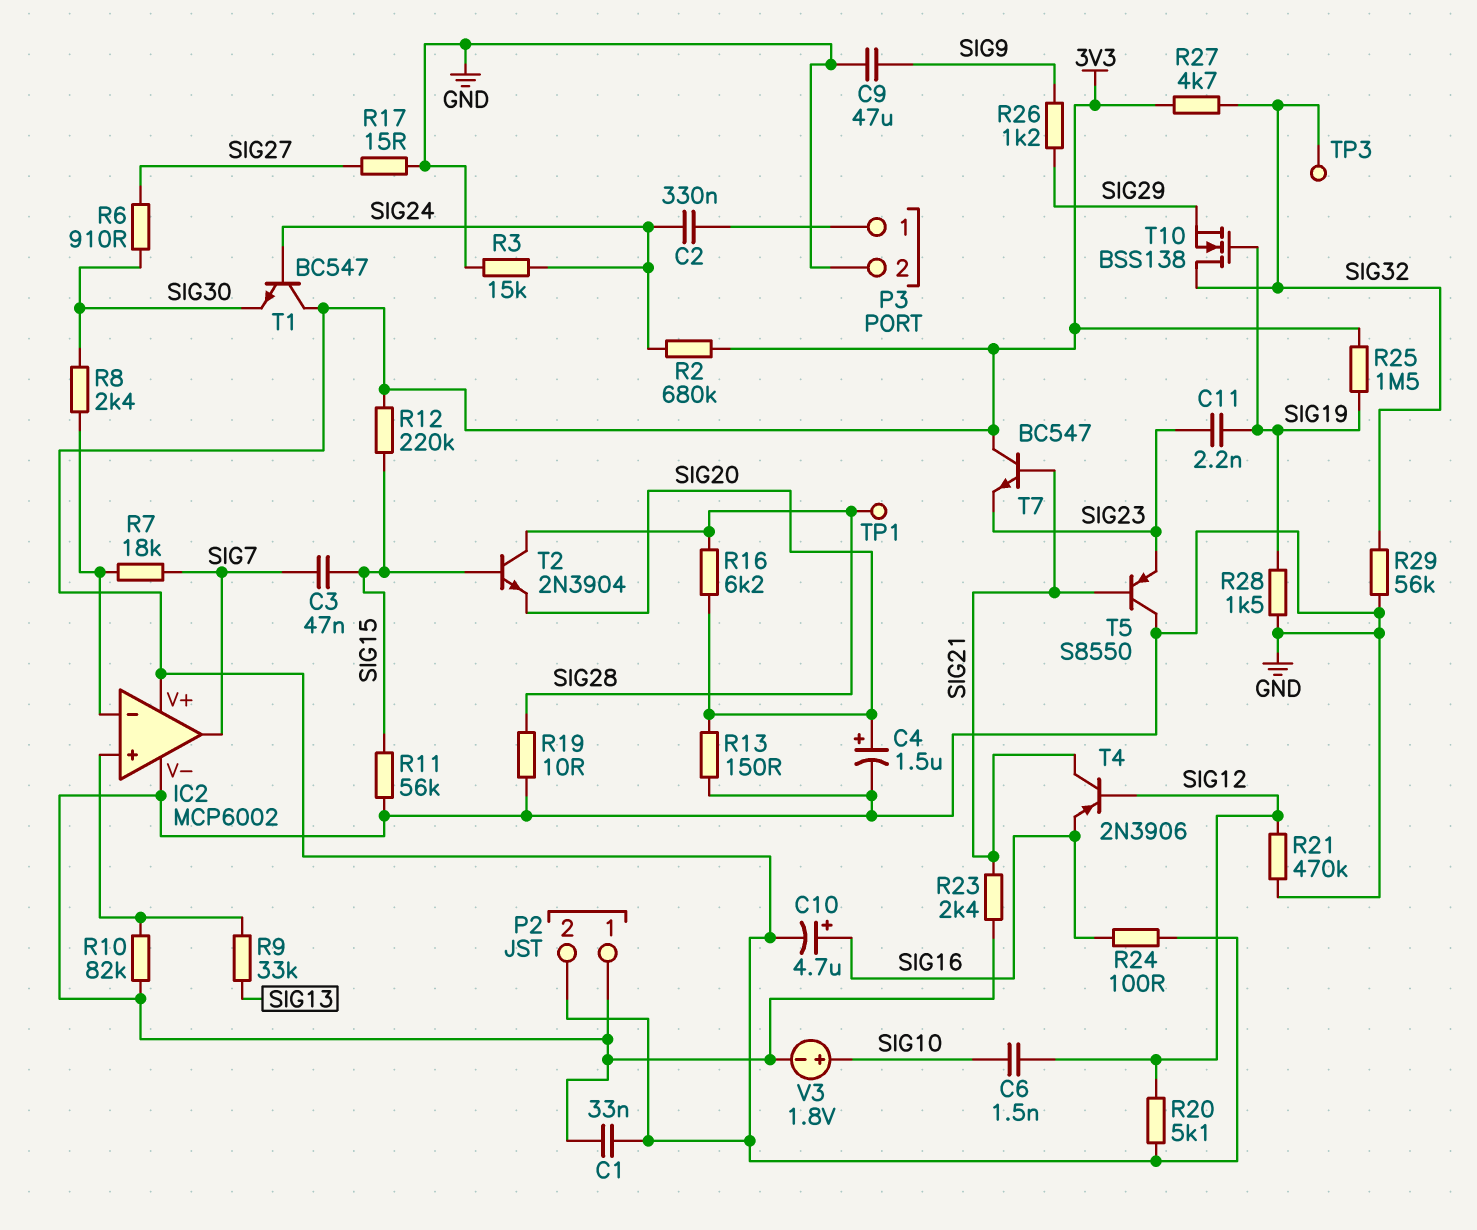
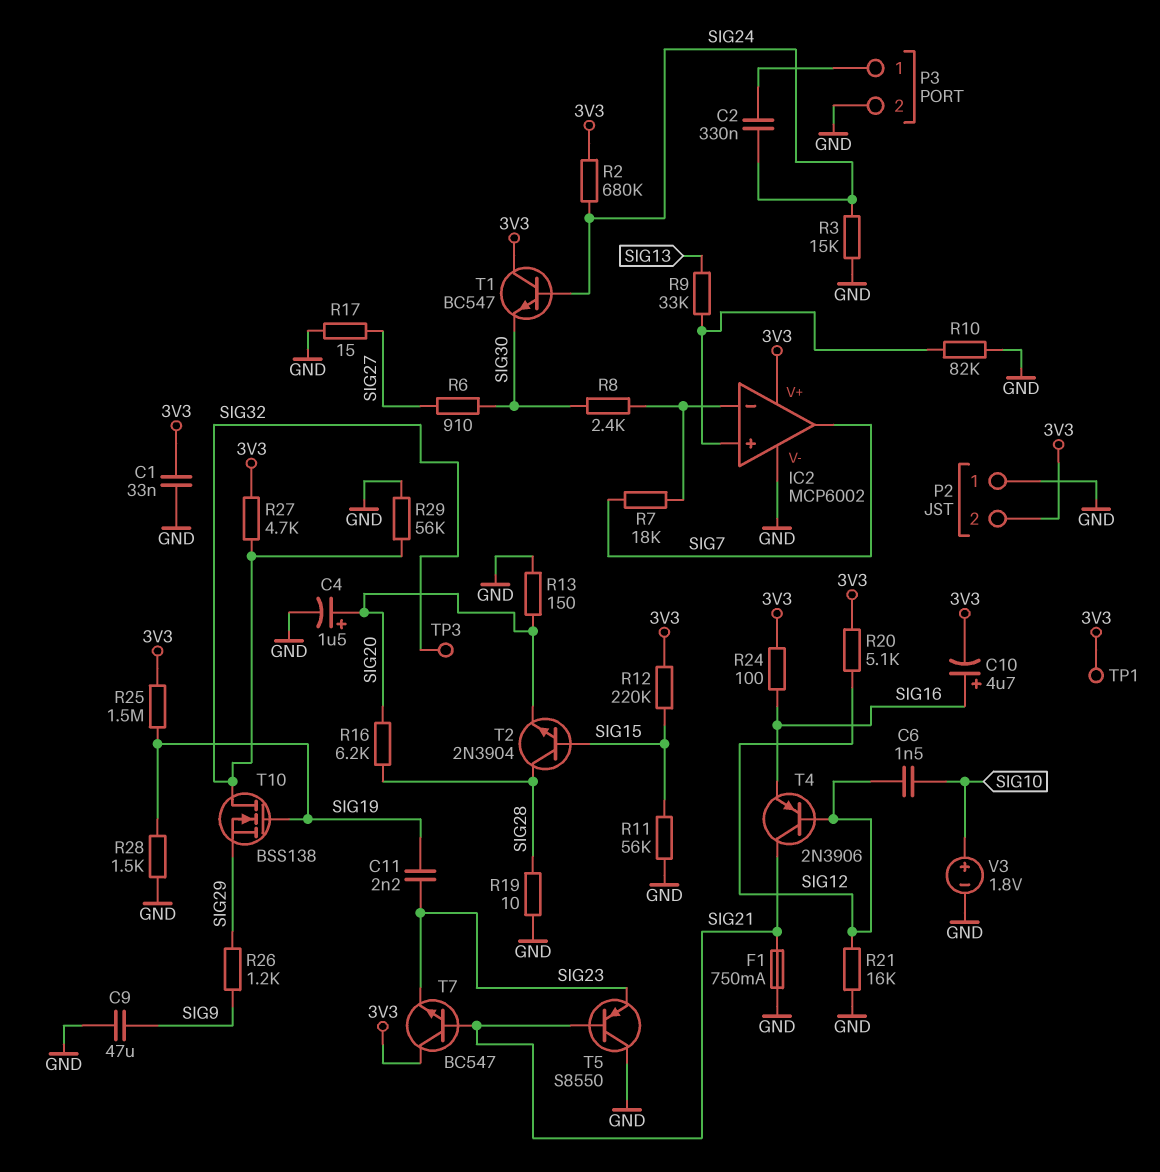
C3: 47nF (SIG7, SIG15) -> none
F1: none -> 750mA (GND, SIG21)
R21: 470k (GND, SIG12) -> 16k (GND, SIG12)
R23: 2.4k (GND, SIG21) -> none
TP1: test point (SIG28) -> test point (3V3)

